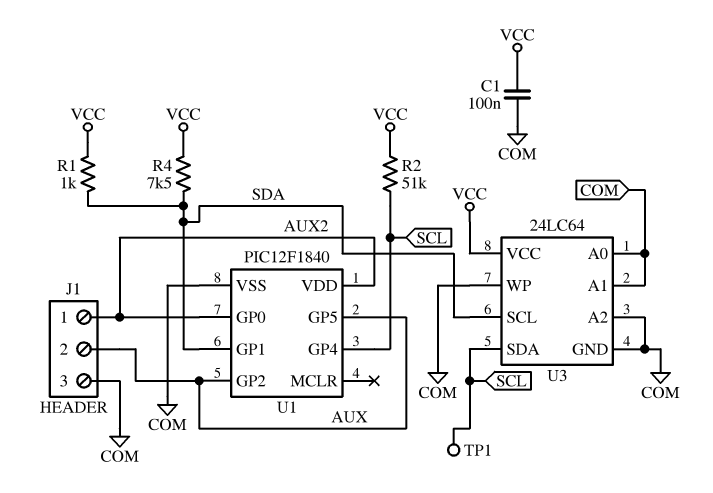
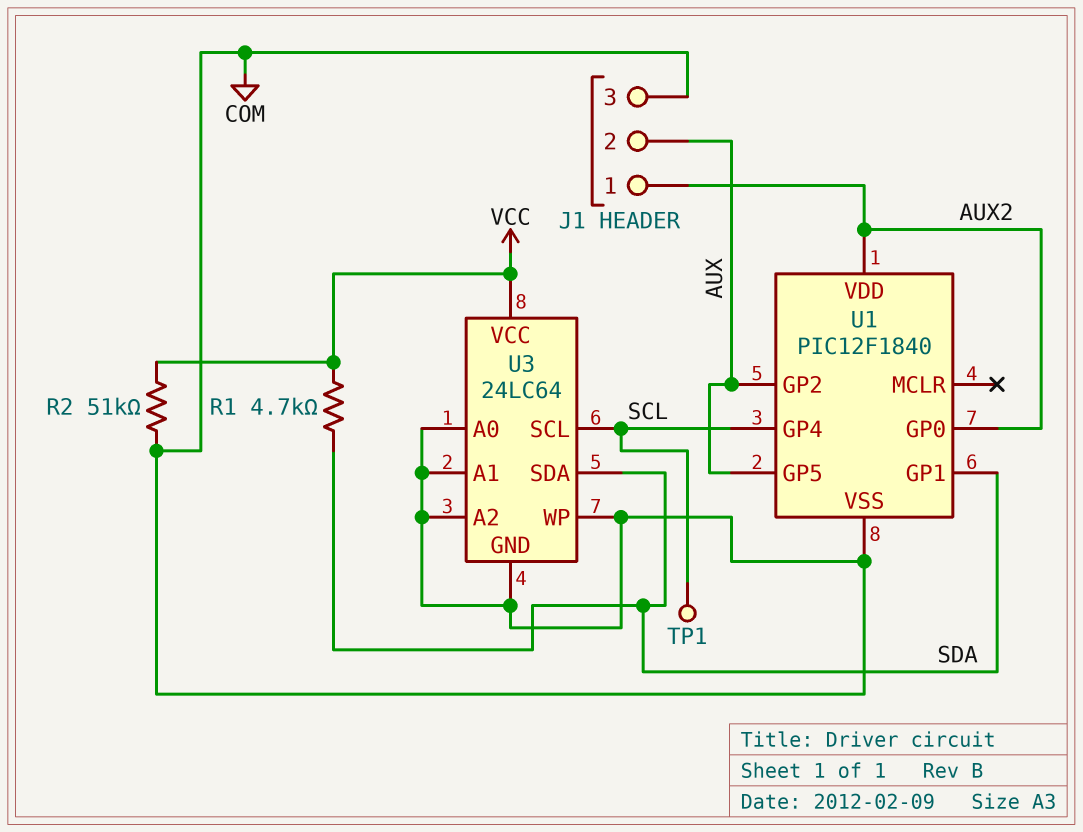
C1: 100nF (COM, VCC) -> none
R1: 1k (SDA, VCC) -> 4.7k (SDA, VCC)
R2: 51k (SCL, VCC) -> 51k (COM, VCC)
R4: 7.5k (SDA, VCC) -> none
U3 pin SCL: SDA -> SCL
U3 pin SDA: SCL -> SDA

